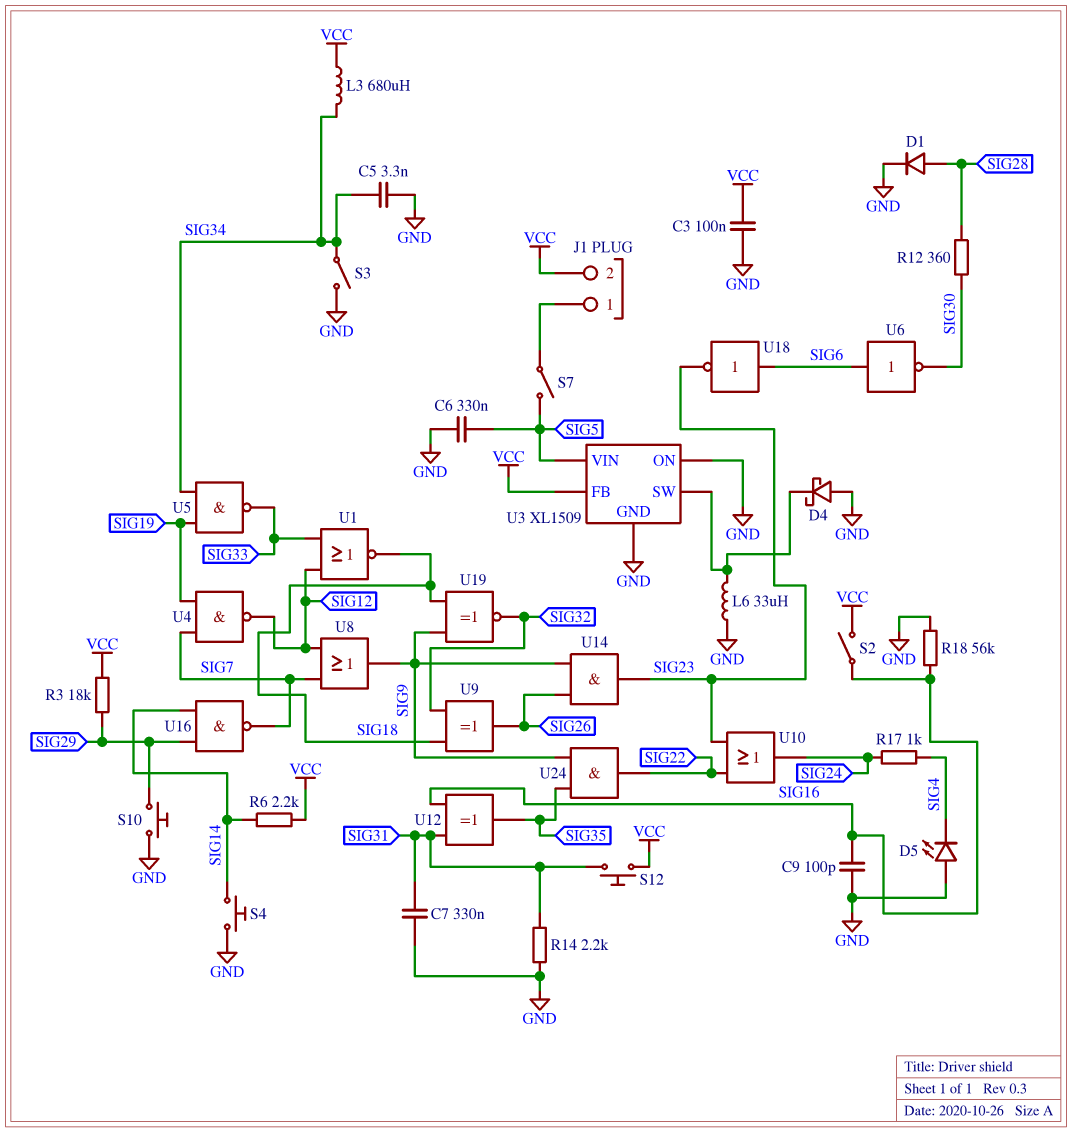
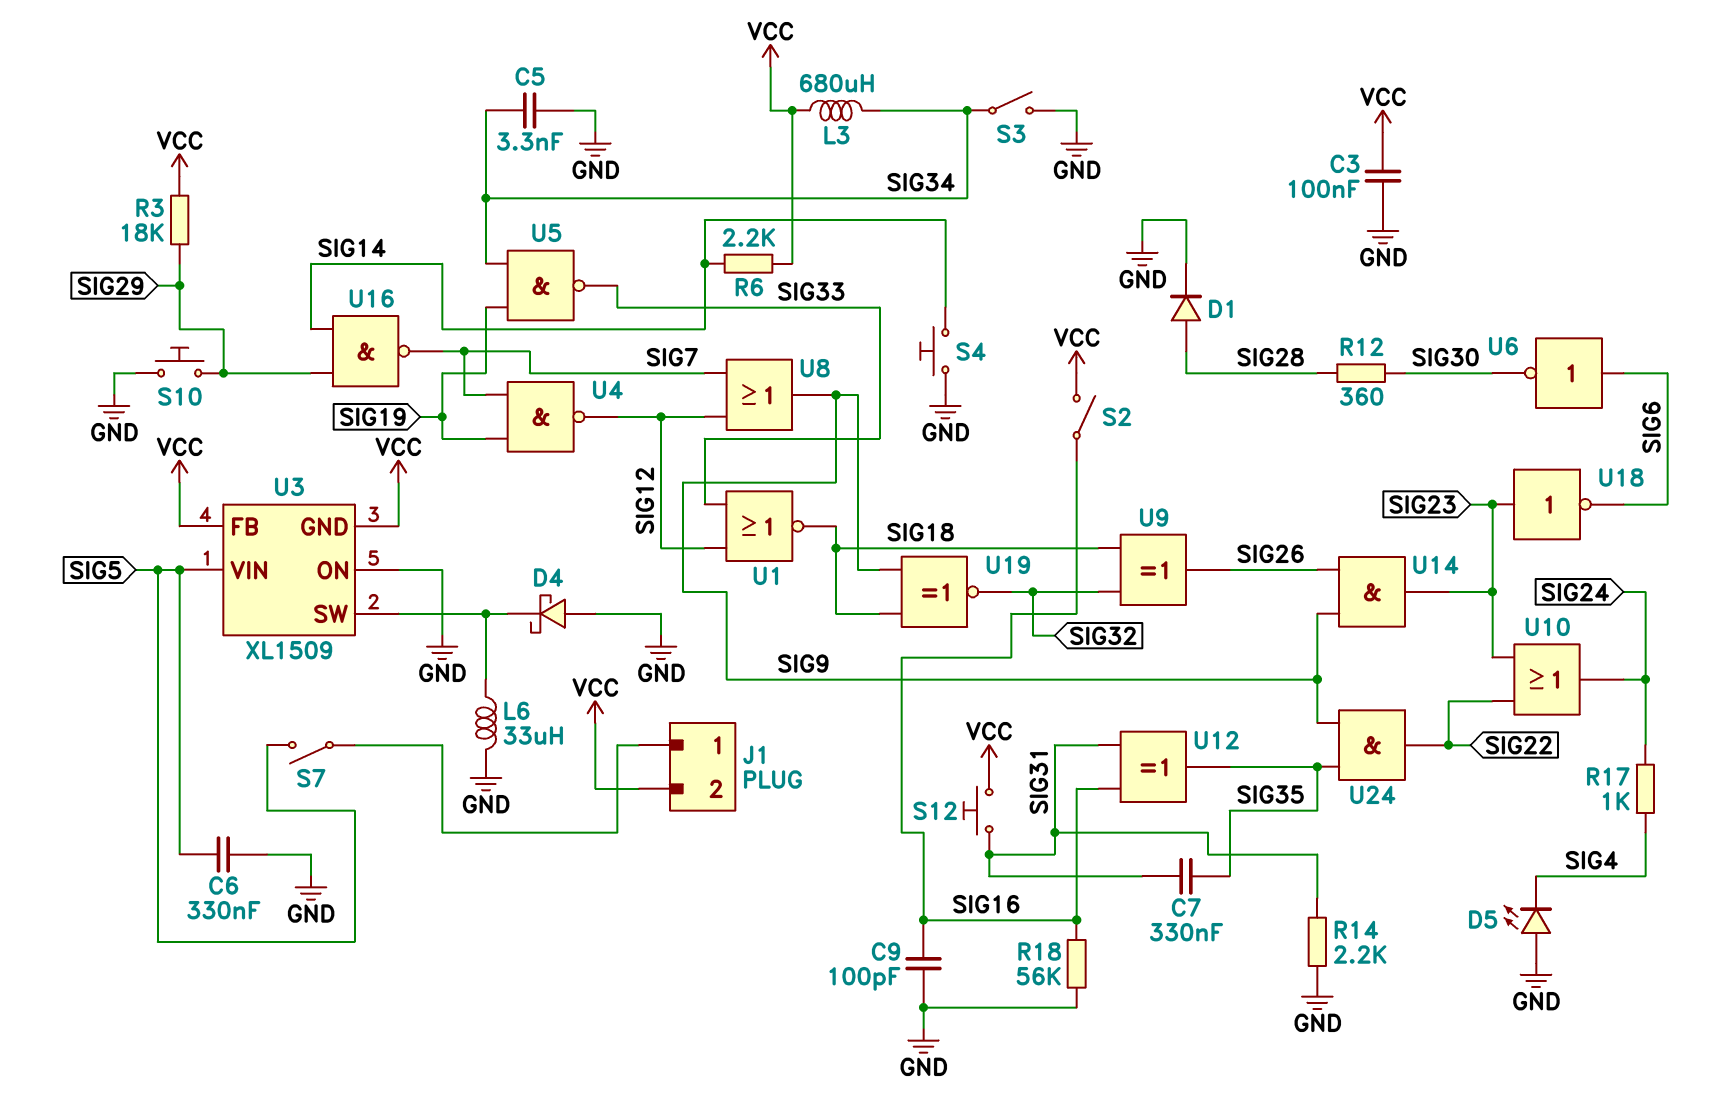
C7: 330nF (GND, SIG31) -> 330nF (SIG31, SIG35)
U3 pin GND: GND -> VCC
U18: NOT (in SIG6, out SIG23) -> NOT (in SIG23, out SIG6)

